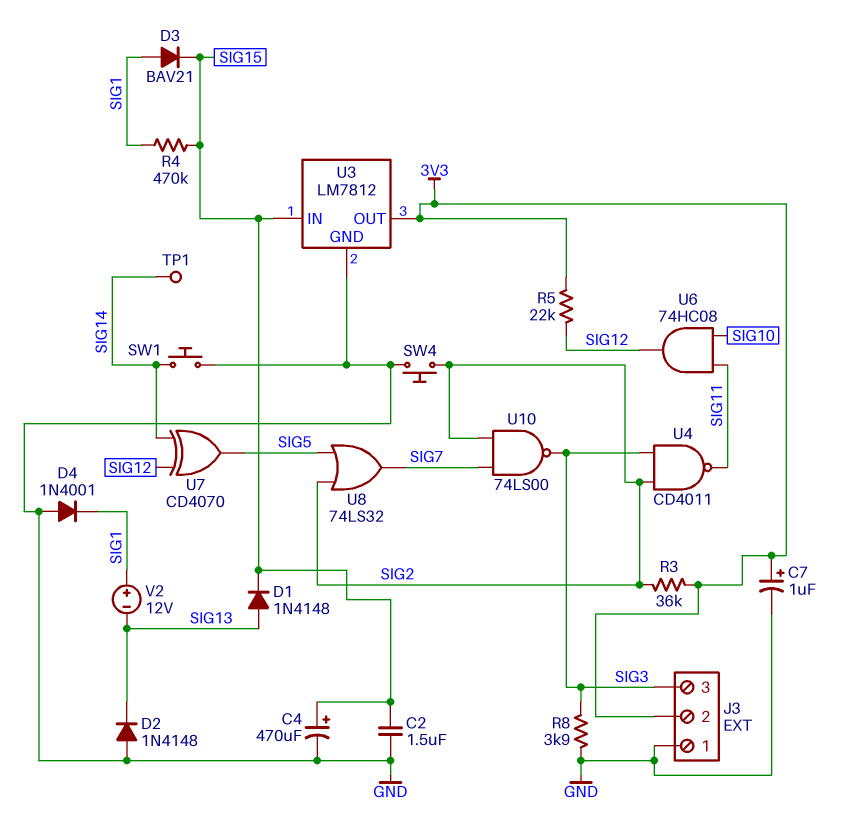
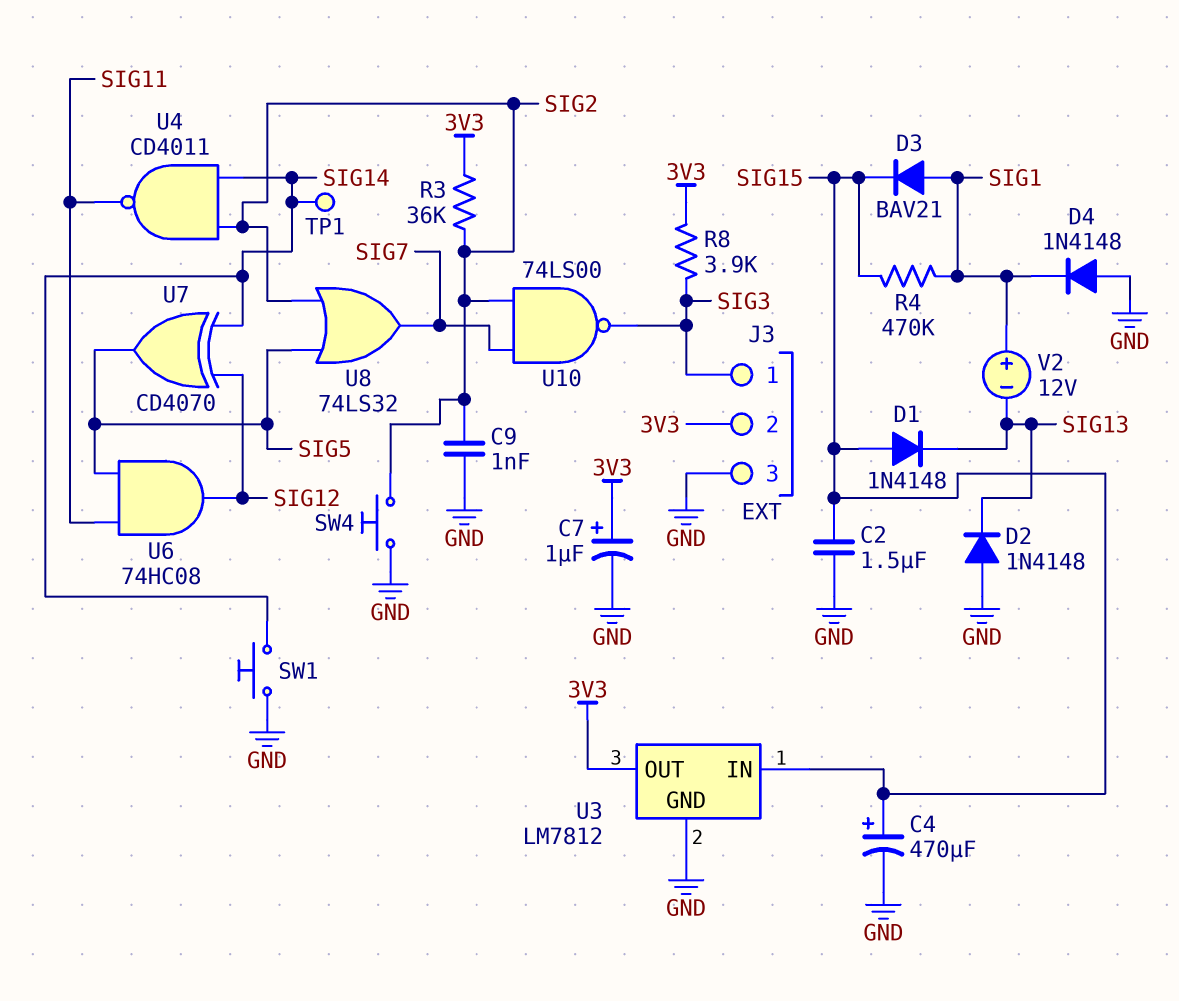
C9: none -> 1nF (GND, SIG2)
D1: diode 1N4148 (A SIG13, K SIG15) -> diode 1N4148 (A SIG15, K SIG13)
D4: diode 1N4001 (A GND, K SIG1) -> diode 1N4148 (A GND, K SIG1)
J3 pin 1: GND -> SIG3
J3 pin 3: SIG3 -> GND
R5: 22k (3V3, SIG12) -> none
R8: 3.9k (GND, SIG3) -> 3.9k (3V3, SIG3)
U4: NAND CD4011 (in SIG2, in SIG3, out SIG11) -> NAND CD4011 (in SIG2, in SIG14, out SIG11)
U6: AND 74HC08 (in SIG10, in SIG11, out SIG12) -> AND 74HC08 (in SIG5, in SIG11, out SIG12)

